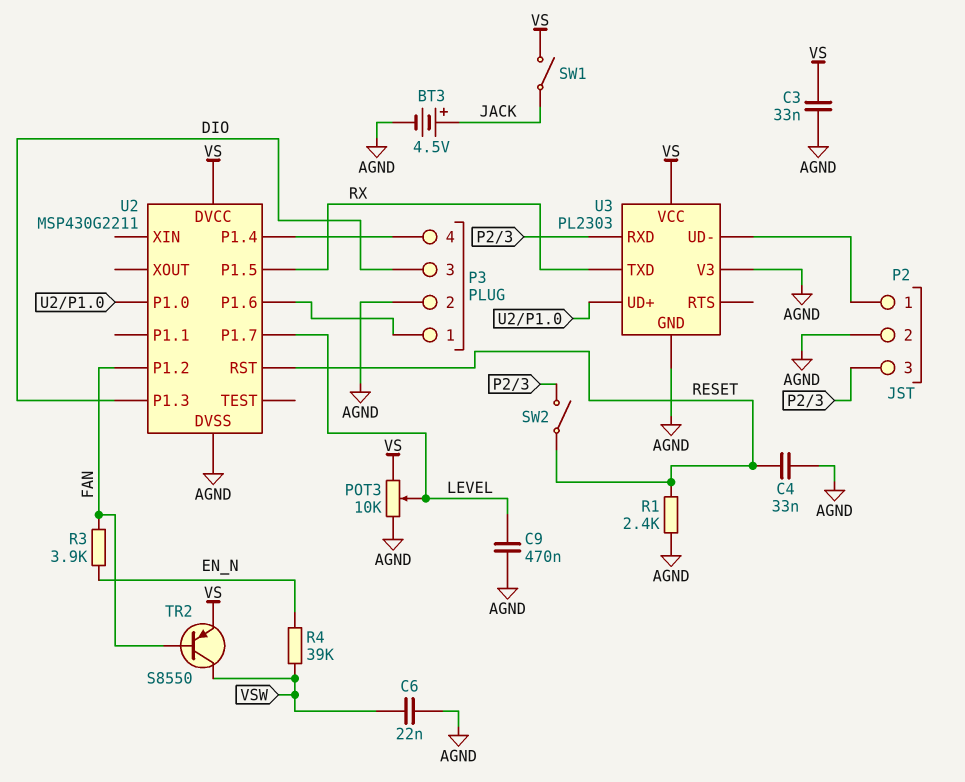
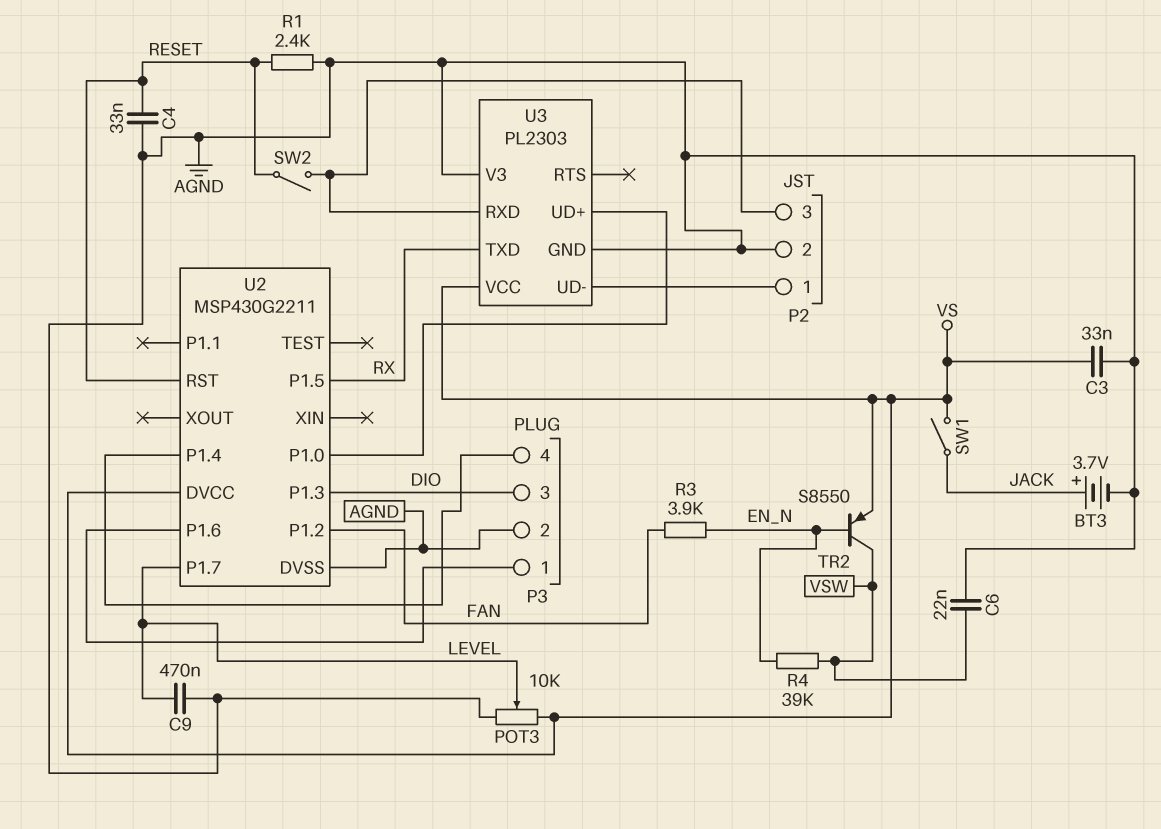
BT3: 4.5V (plus JACK, minus AGND) -> 3.7V (plus JACK, minus AGND)
TR2: PNP S8550 (B FAN, C VSW, E VS) -> PNP S8550 (B EN_N, C VSW, E VS)

